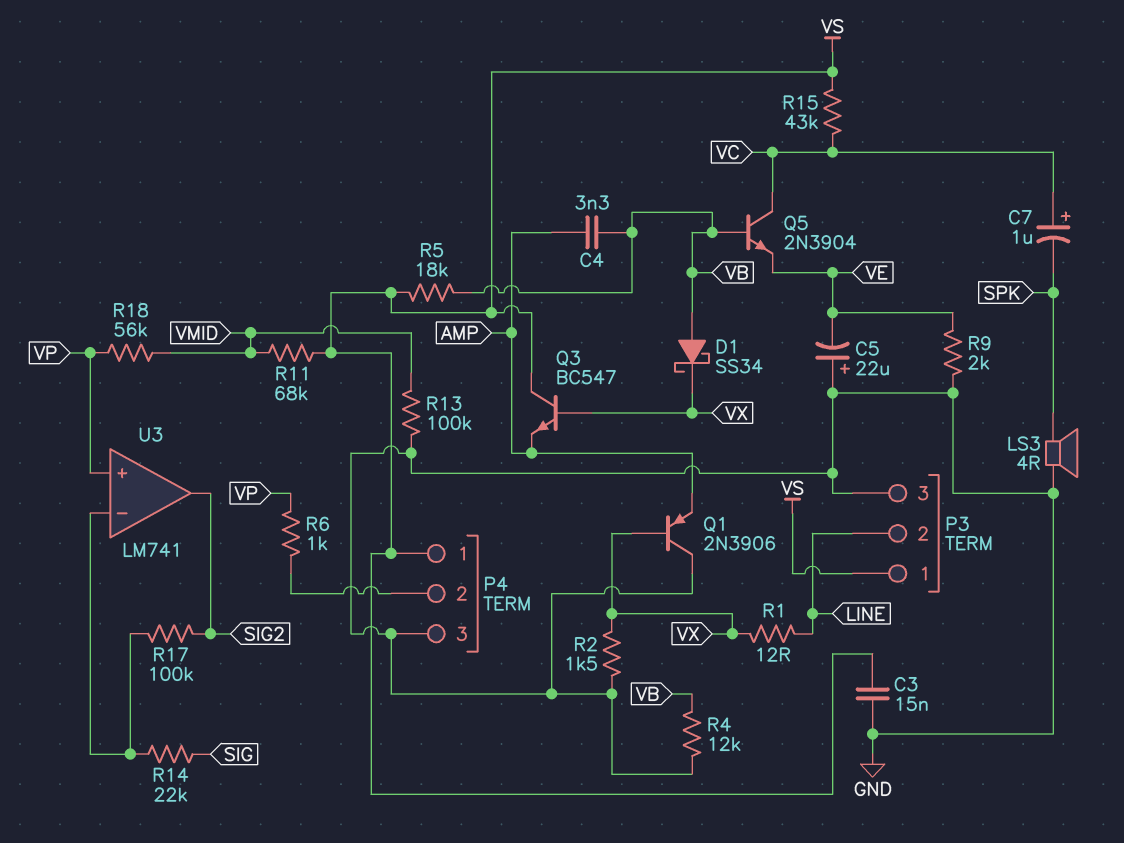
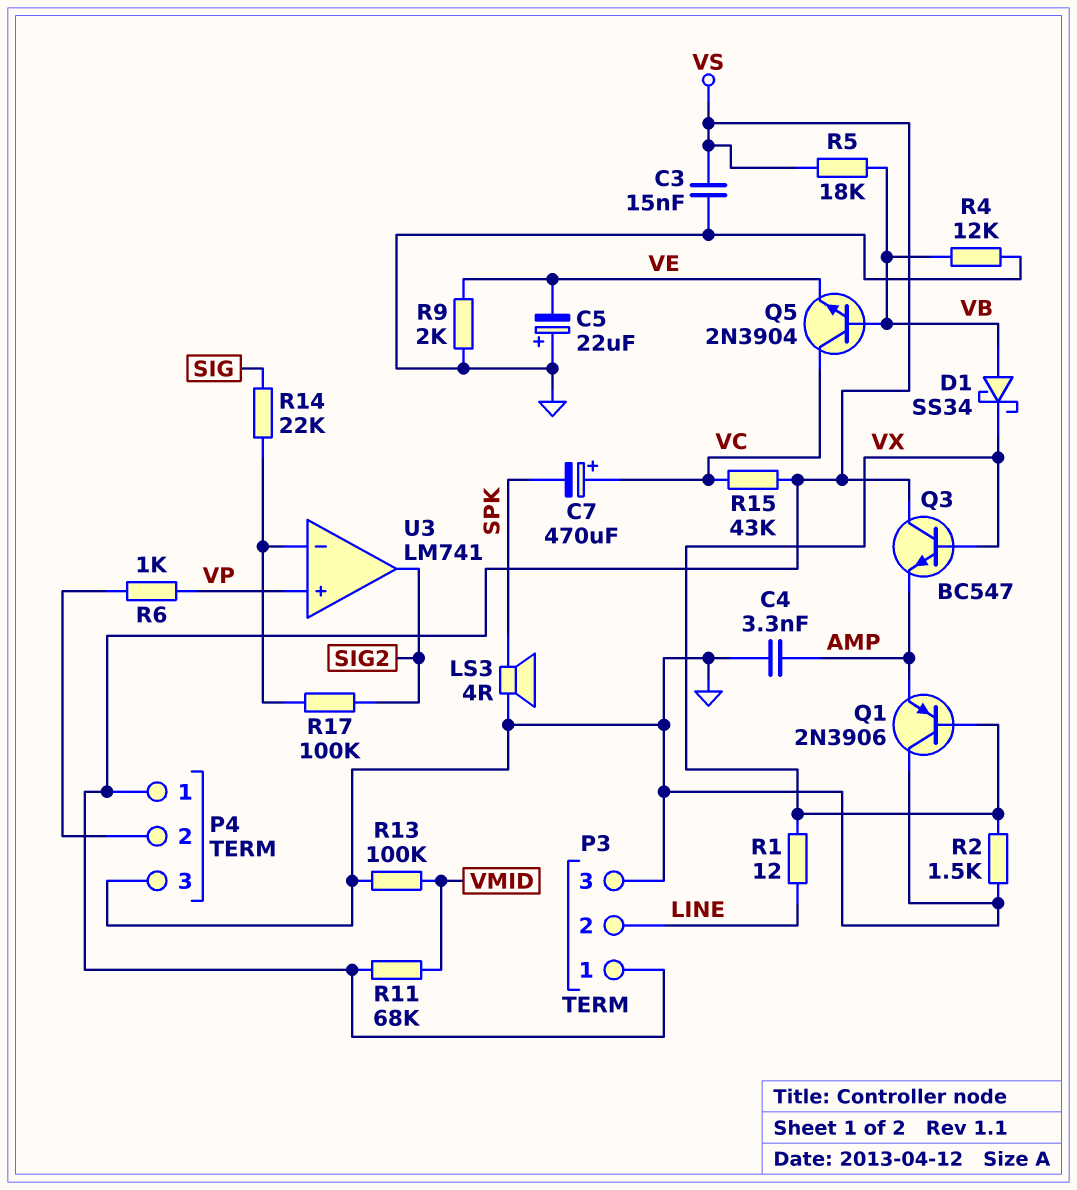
C4: 3.3nF (AMP, VB) -> 3.3nF (AMP, GND)
C7: 1uF (plus VC, minus SPK) -> 470uF (plus VC, minus SPK)
R18: 56k (VMID, VP) -> none

